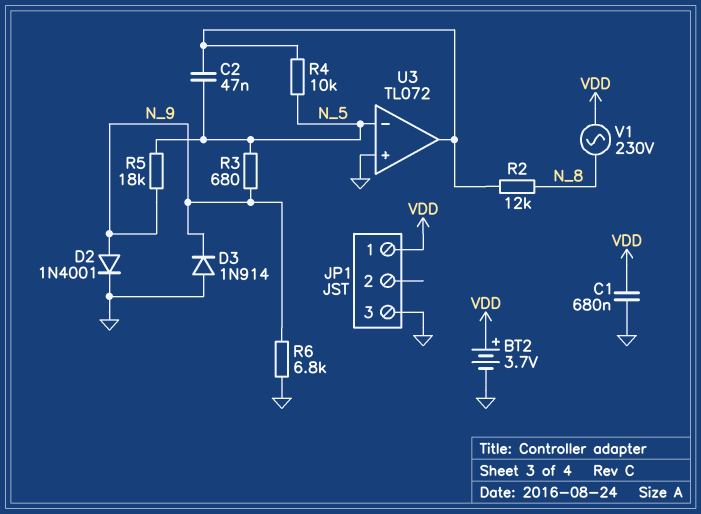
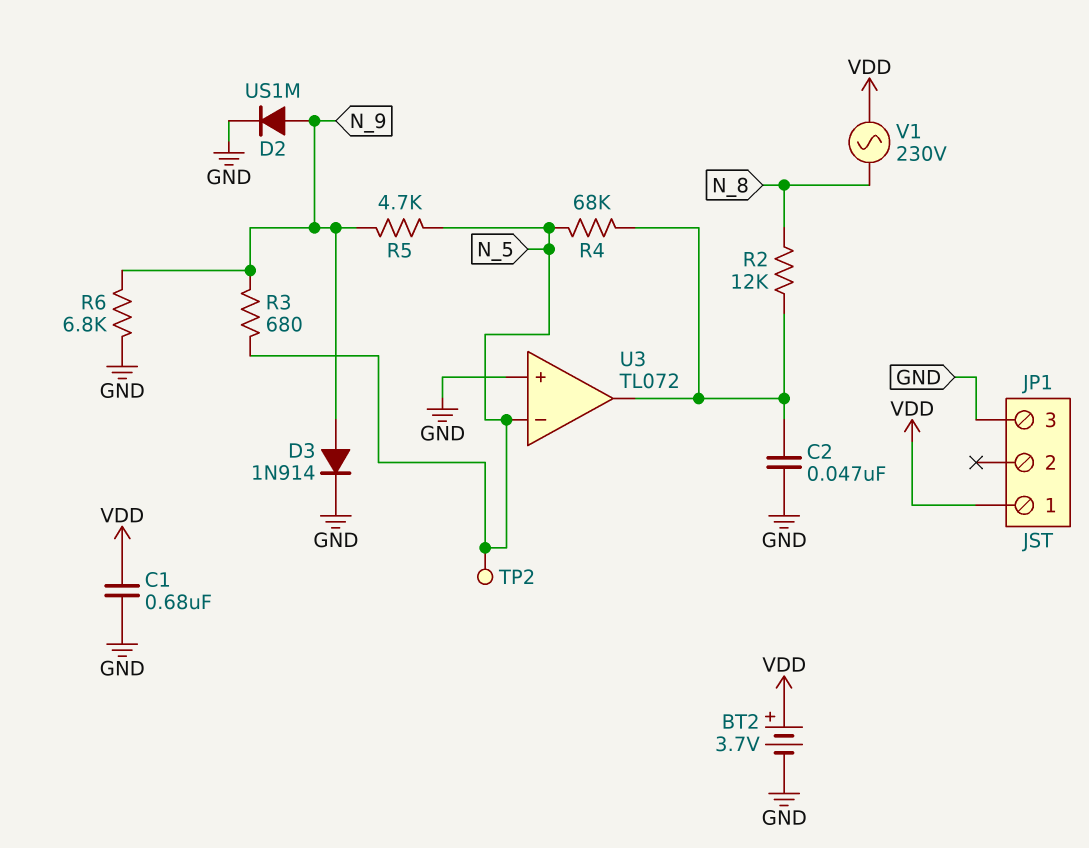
C2: 47nF (N_5, U3/out) -> 47nF (GND, U3/out)
D2: diode 1N4001 (A N_9, K GND) -> diode US1M (A N_9, K GND)
D3: diode 1N914 (A GND, K N_9) -> diode 1N914 (A N_9, K GND)
R4: 10k (N_5, U3/out) -> 68k (N_5, U3/out)
R5: 18k (N_5, N_9) -> 4.7k (N_5, N_9)
TP2: none -> test point (N_5)

